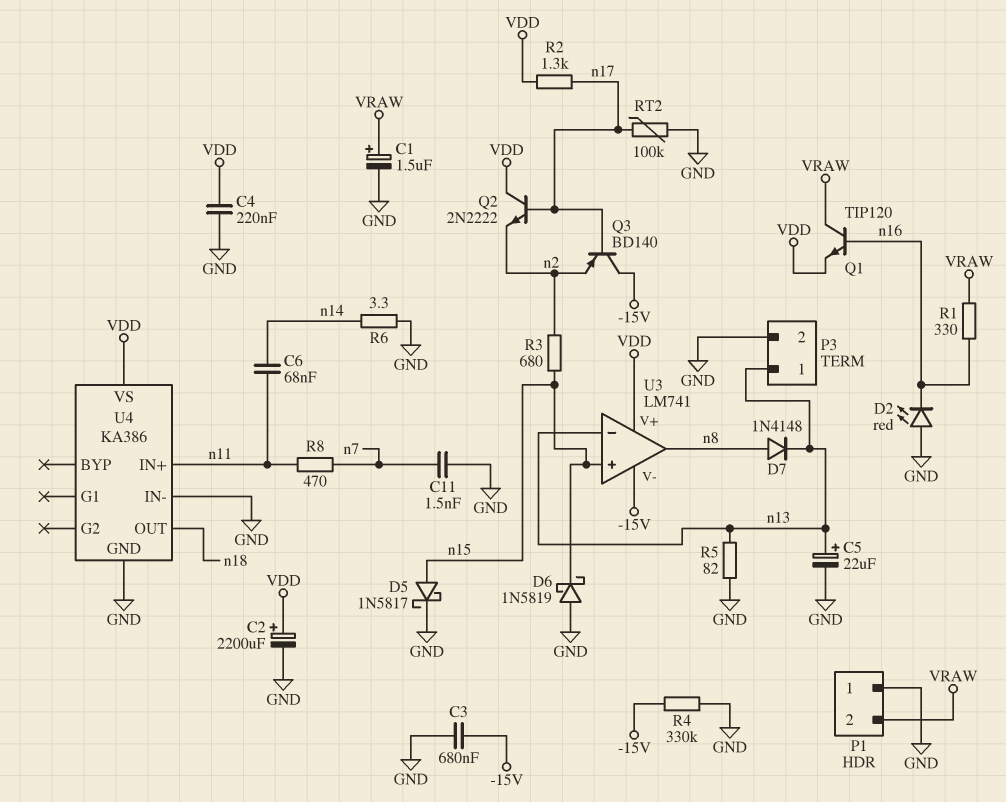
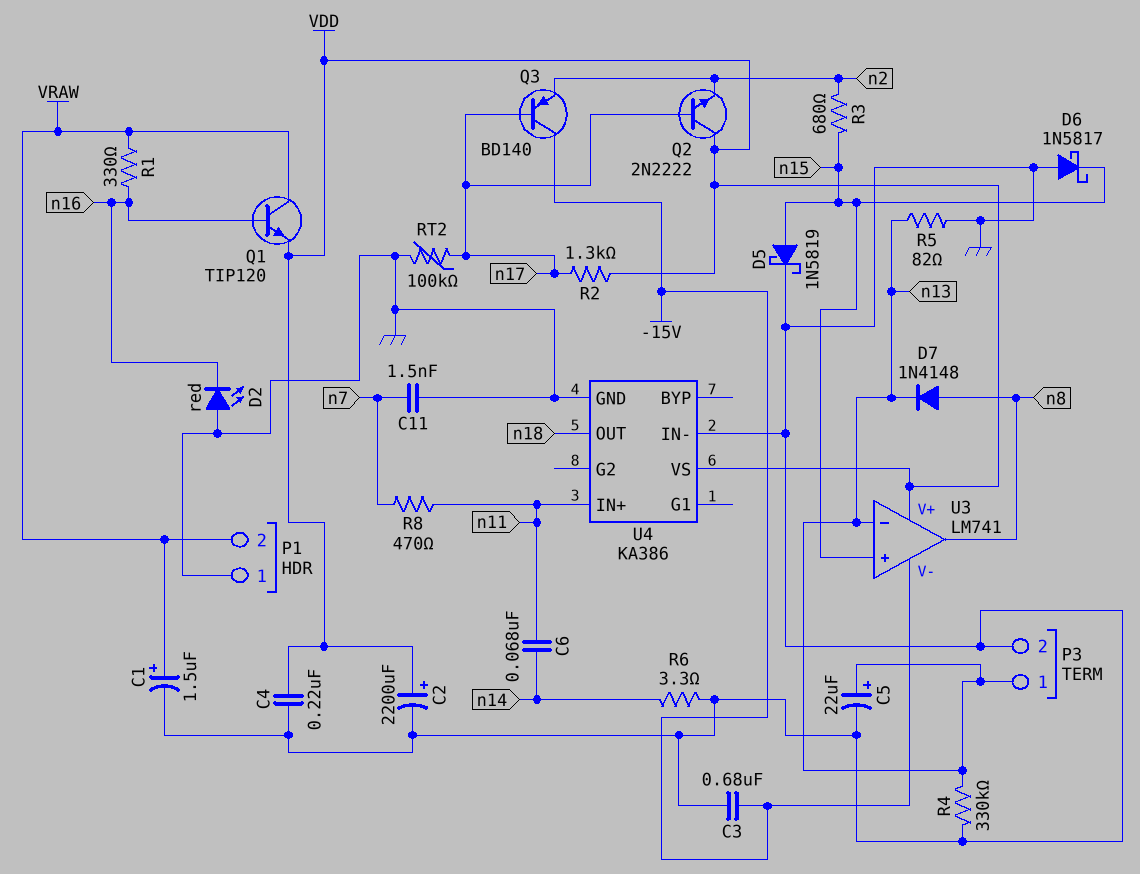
D5: schottky 1N5817 (A n15, K GND) -> schottky 1N5819 (A n15, K GND)
D6: schottky 1N5819 (A GND, K n15) -> schottky 1N5817 (A GND, K n15)
R4: 330k (-15V, GND) -> 330k (GND, n13)

